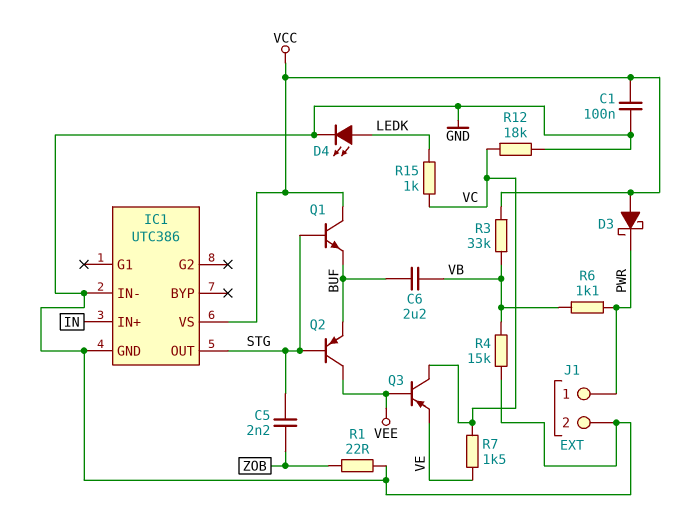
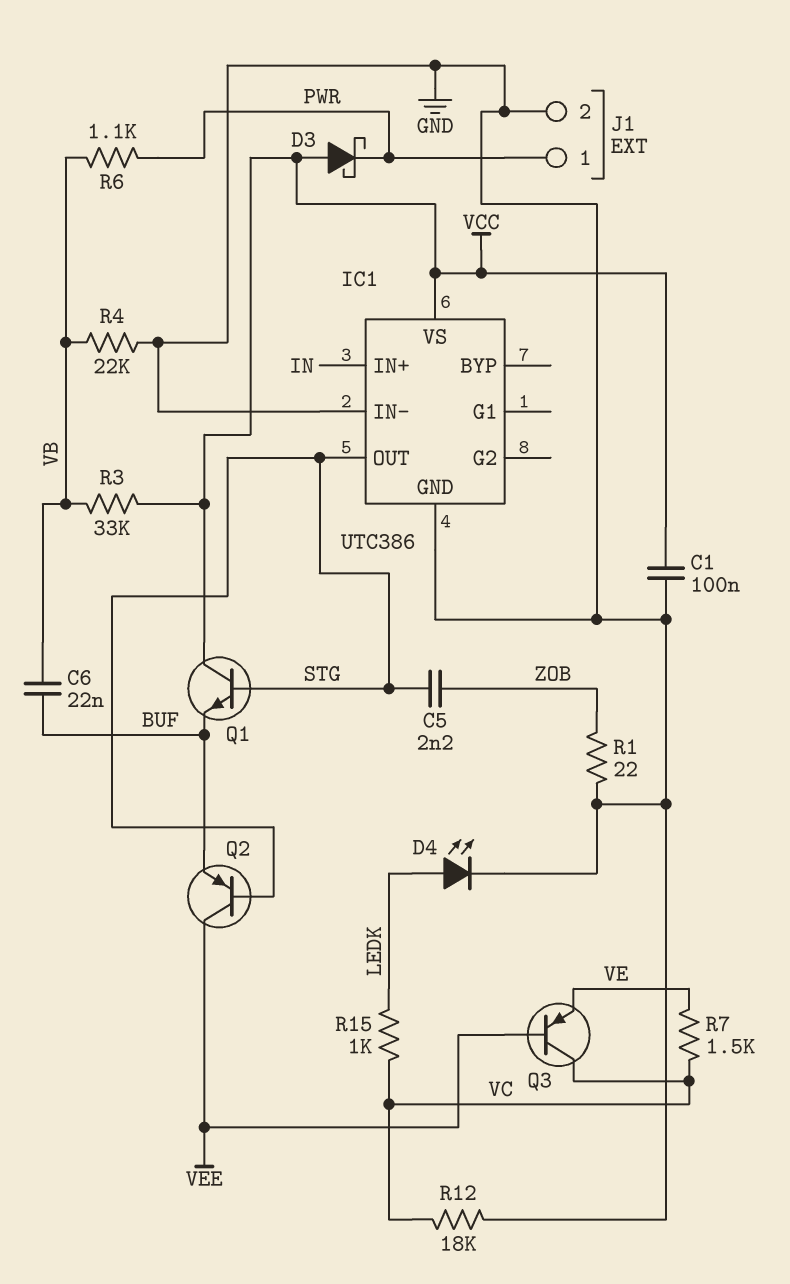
C6: 2.2uF (BUF, VB) -> 22nF (BUF, VB)
R4: 15k (GND, VB) -> 22k (GND, VB)

